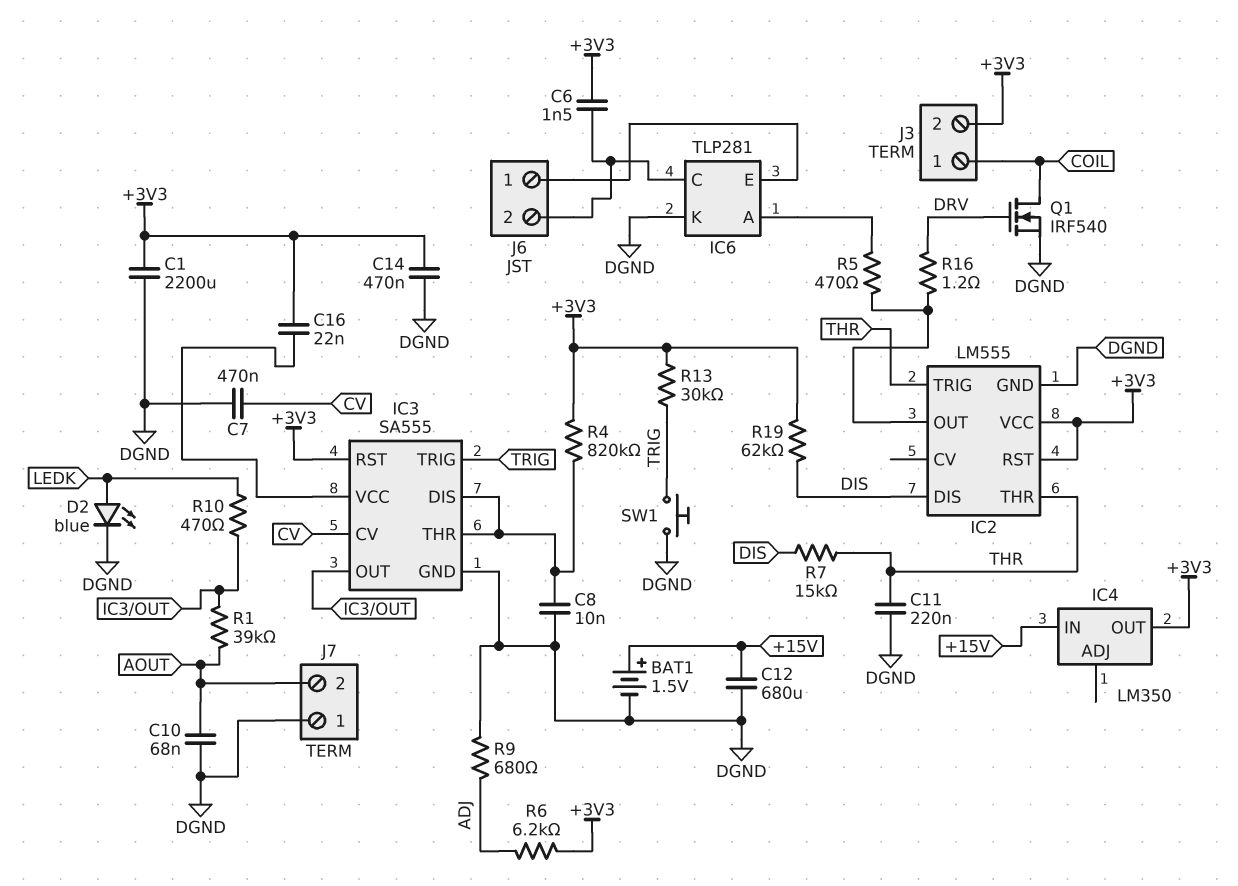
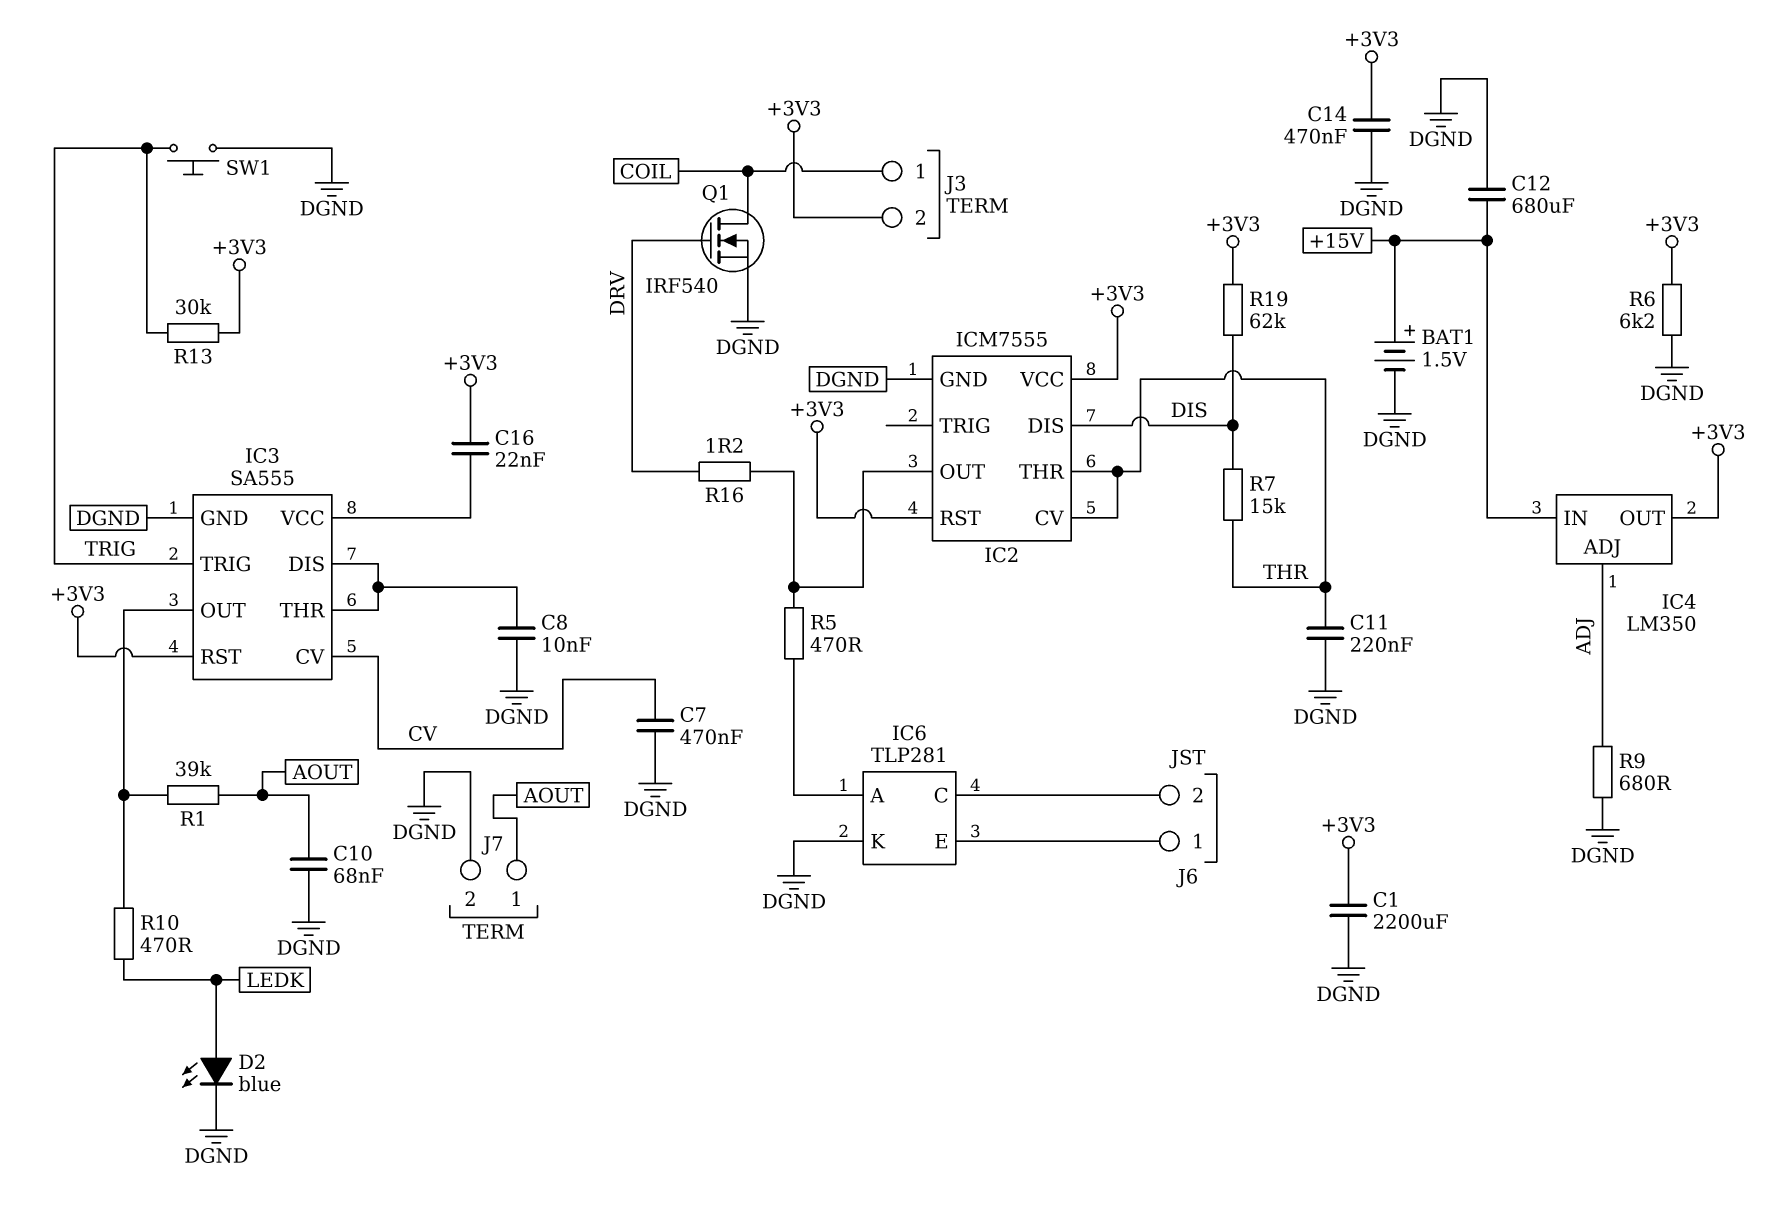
C6: 1.5nF (+3V3, IC6/C) -> none
IC2: LM555 -> ICM7555
IC2 pin CV: none -> THR
IC2 pin TRIG: THR -> none
IC4 pin ADJ: none -> ADJ
J7 pin 1: DGND -> AOUT
J7 pin 2: AOUT -> DGND
R4: 820k (+3V3, IC3/DIS) -> none
R6: 6.2k (+3V3, ADJ) -> 6.2k (+3V3, DGND)

